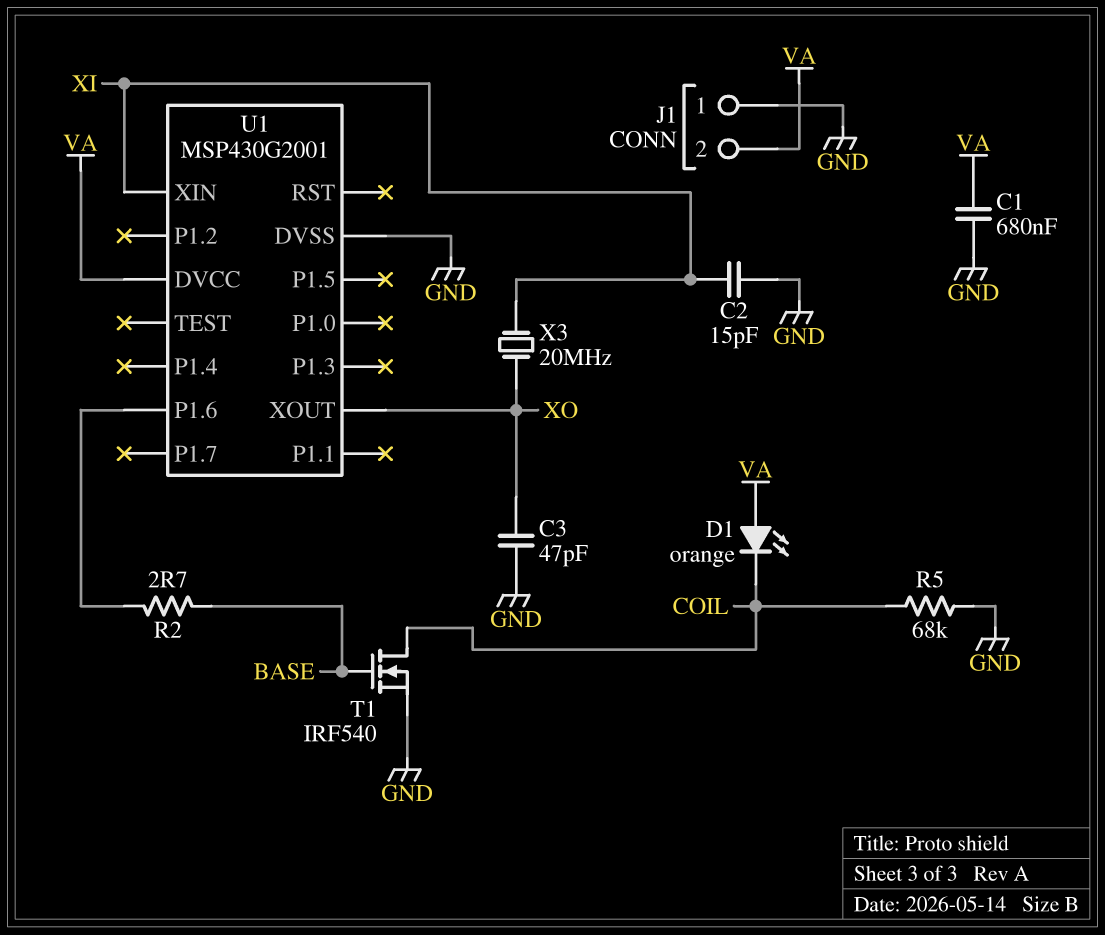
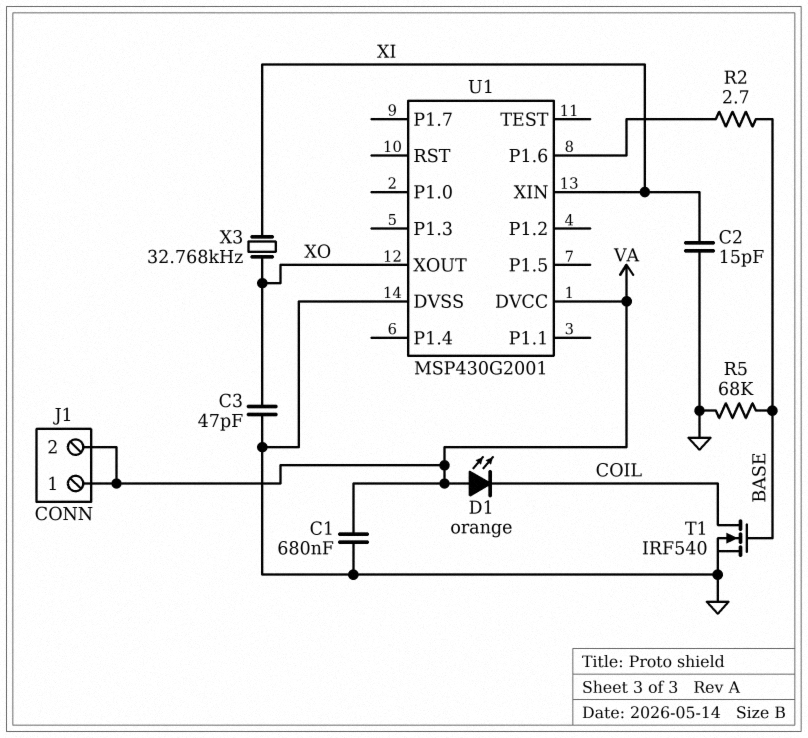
J1 pin 1: GND -> VA
R5: 68k (COIL, GND) -> 68k (BASE, GND)
X3: 20MHz (XI, XO) -> 32.768kHz (XI, XO)

